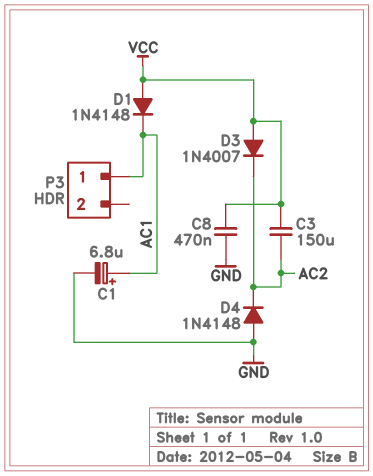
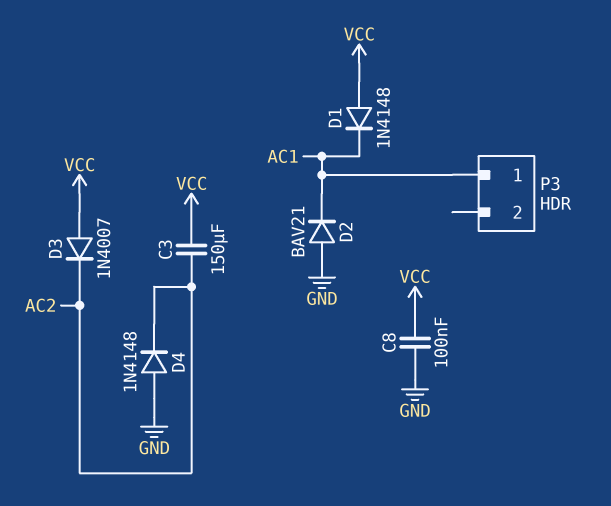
C1: 6.8uF (plus AC1, minus GND) -> none
C8: 470nF (GND, VCC) -> 100nF (GND, VCC)
D2: none -> diode BAV21 (A GND, K AC1)

